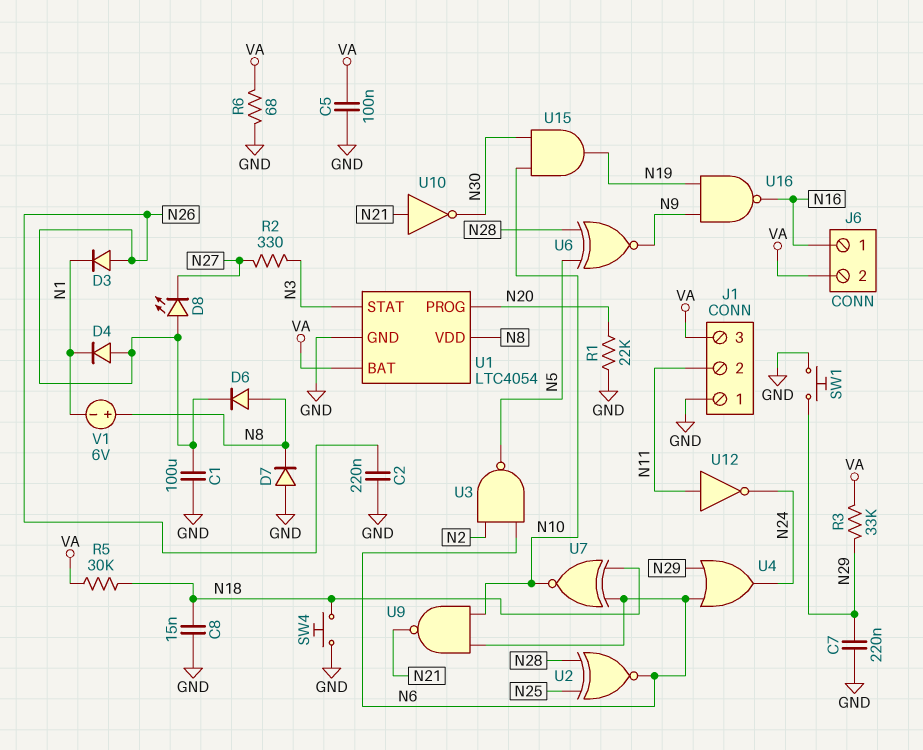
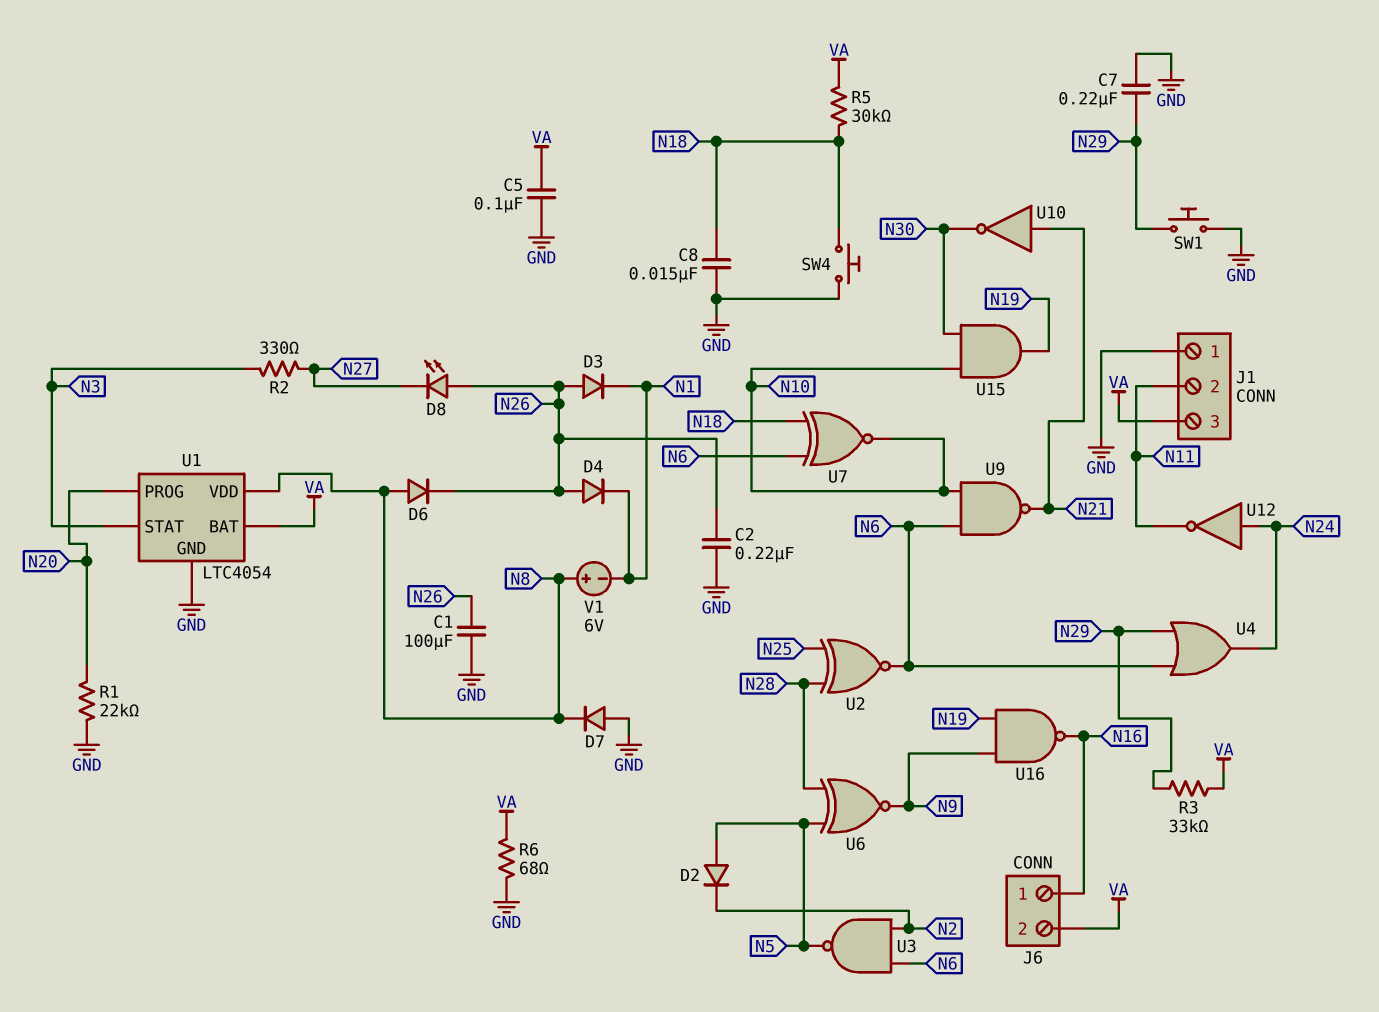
D2: none -> diode (A N5, K N2)
U12: NOT (in N11, out N24) -> NOT (in N24, out N11)

